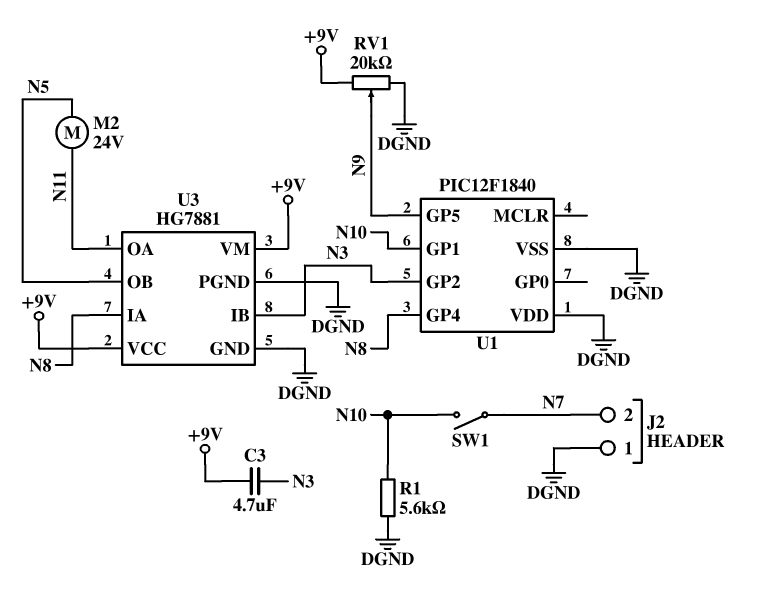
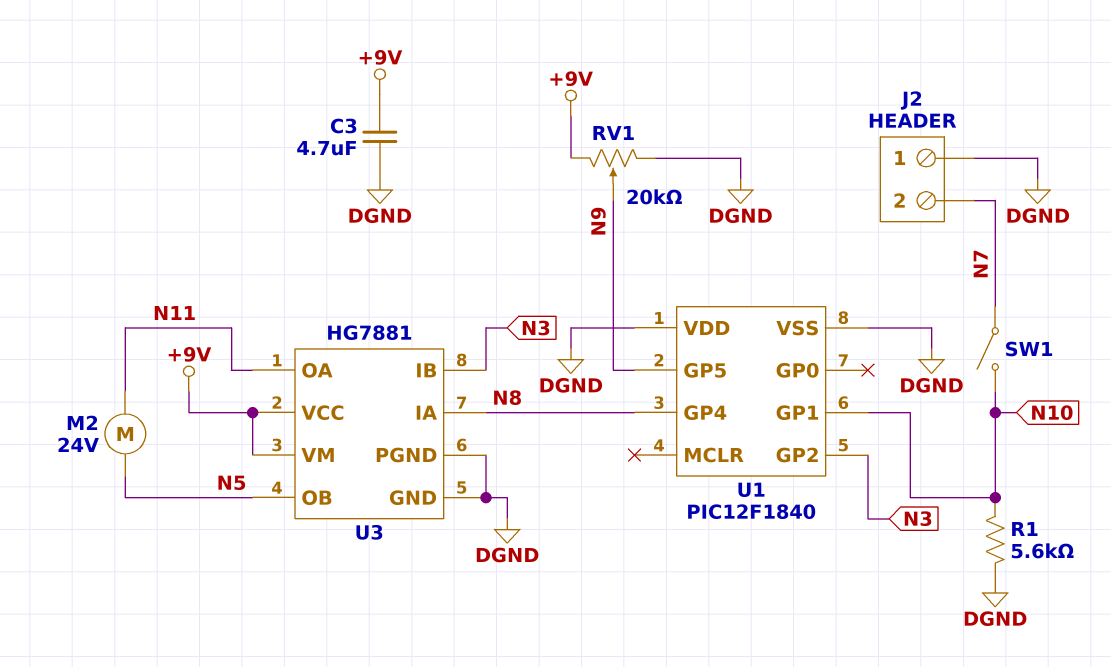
C3: 4.7uF (+9V, N3) -> 4.7uF (+9V, DGND)

